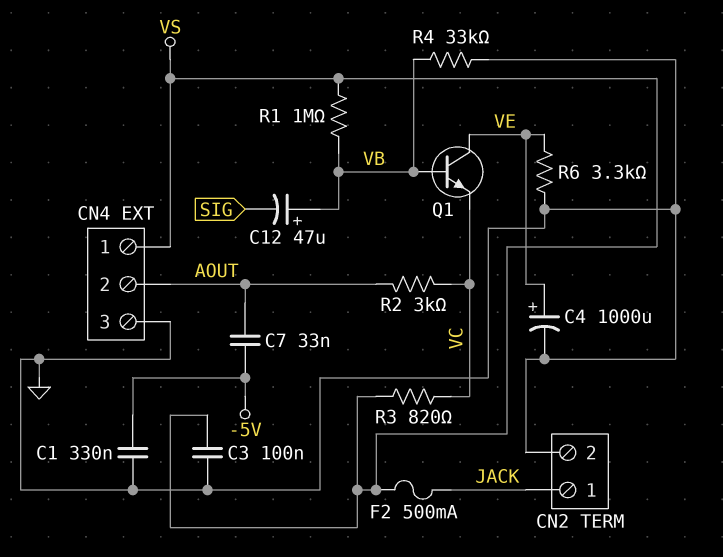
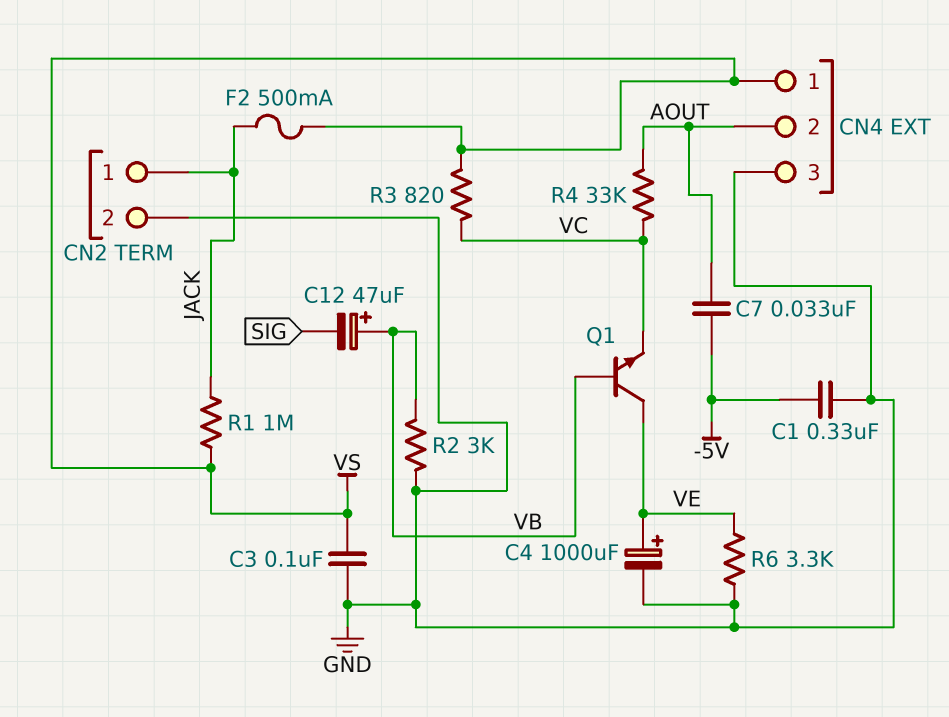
R1: 1M (VB, VS) -> 1M (JACK, VS)
R2: 3k (AOUT, VC) -> 3k (GND, VB)
R4: 33k (GND, VB) -> 33k (AOUT, VC)

